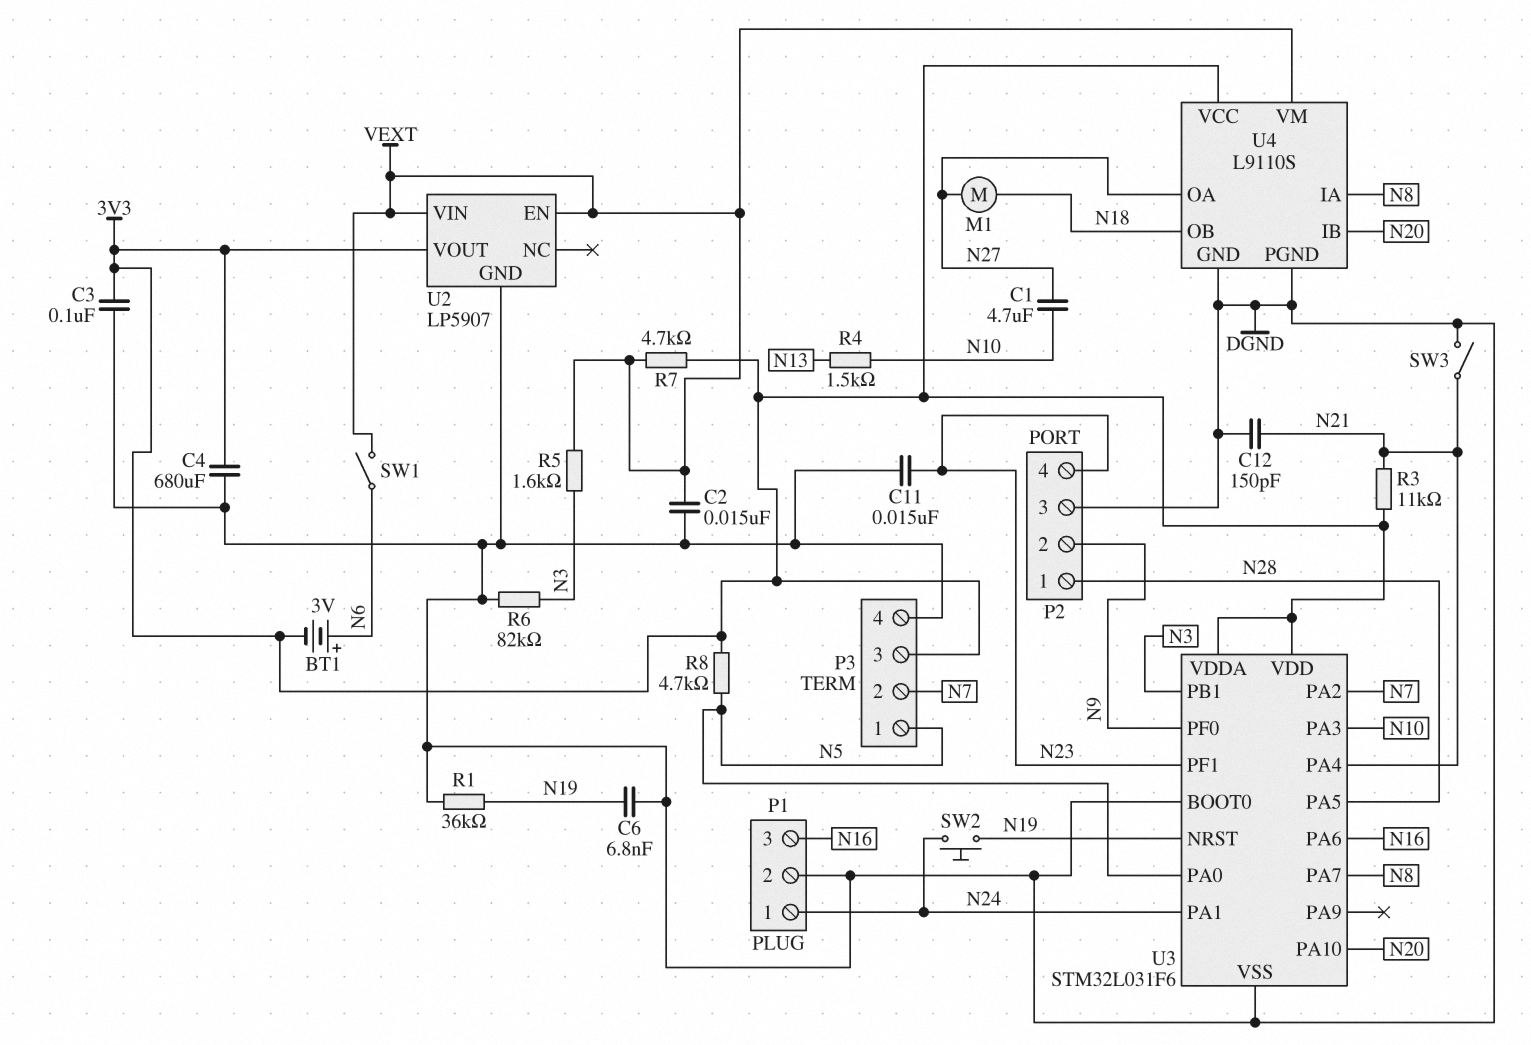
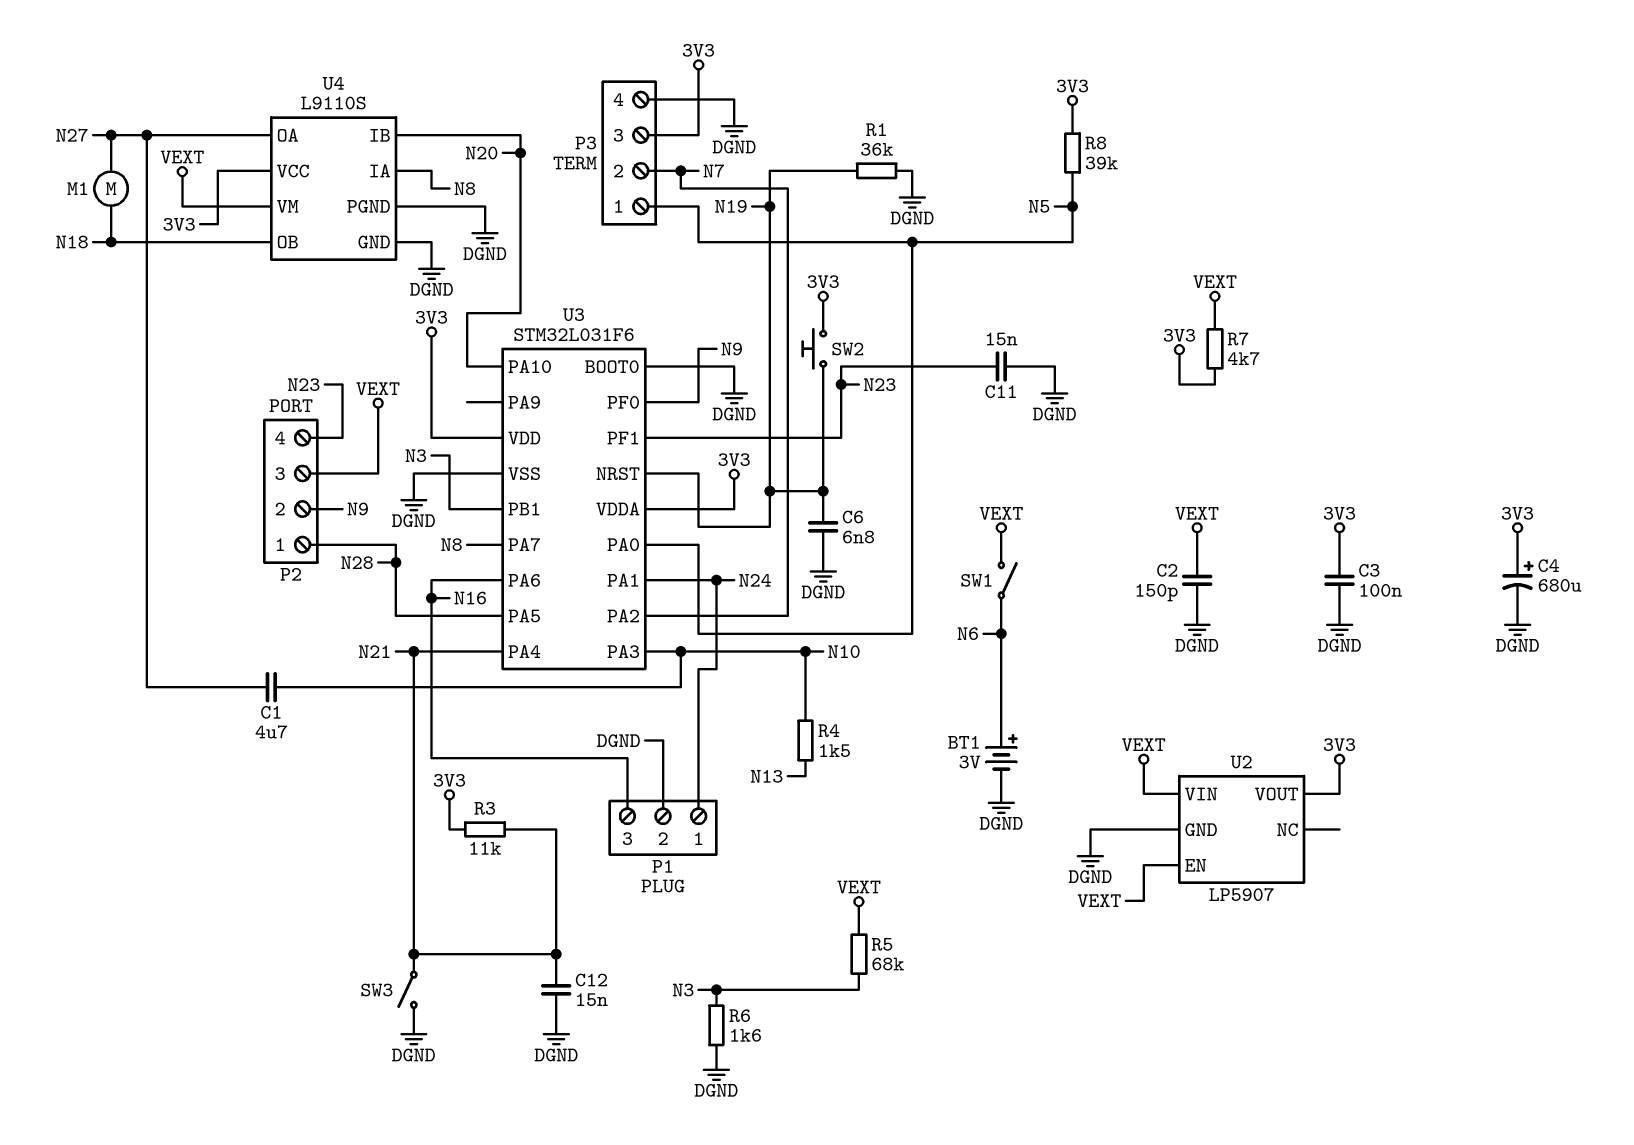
BT1: 3V (plus N6, minus 3V3) -> 3V (plus N6, minus DGND)
C2: 15nF (DGND, VEXT) -> 150pF (DGND, VEXT)
C4: 680uF (3V3, DGND) -> 680uF (plus 3V3, minus DGND)
C12: 150pF (DGND, N21) -> 15nF (DGND, N21)
P2 pin 3: DGND -> VEXT
R5: 1.6k (N3, VEXT) -> 68k (N3, VEXT)
R6: 82k (DGND, N3) -> 1.6k (DGND, N3)
R8: 4.7k (3V3, N5) -> 39k (3V3, N5)
SW2: button (N19, N24) -> button (3V3, N19)

